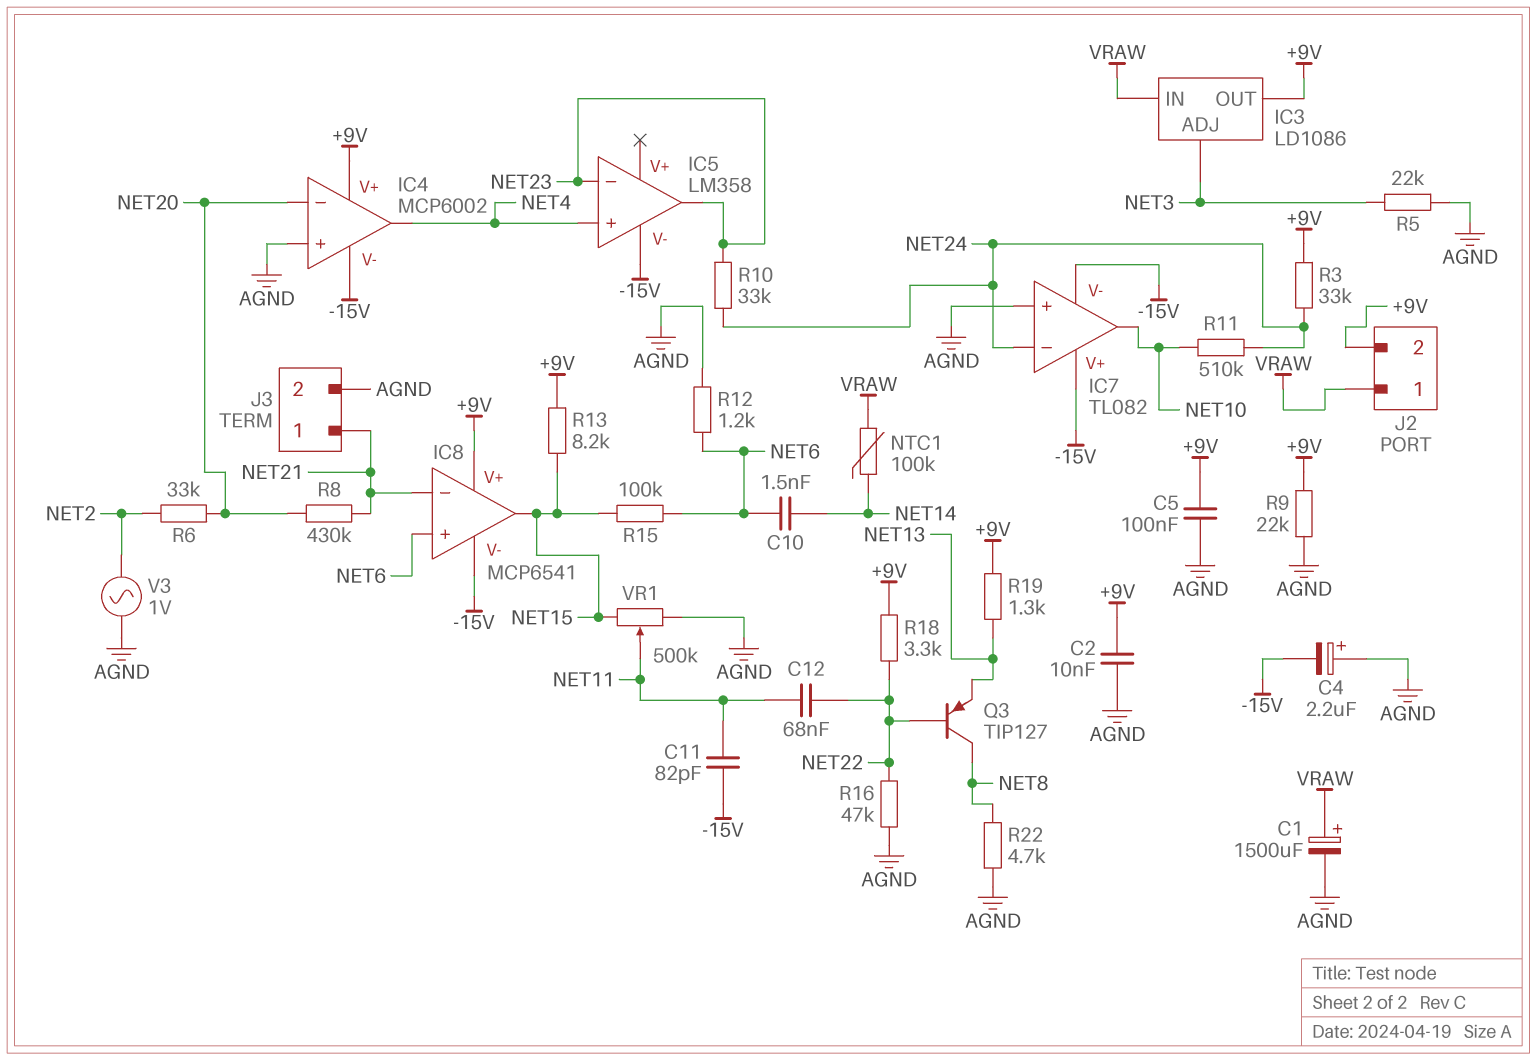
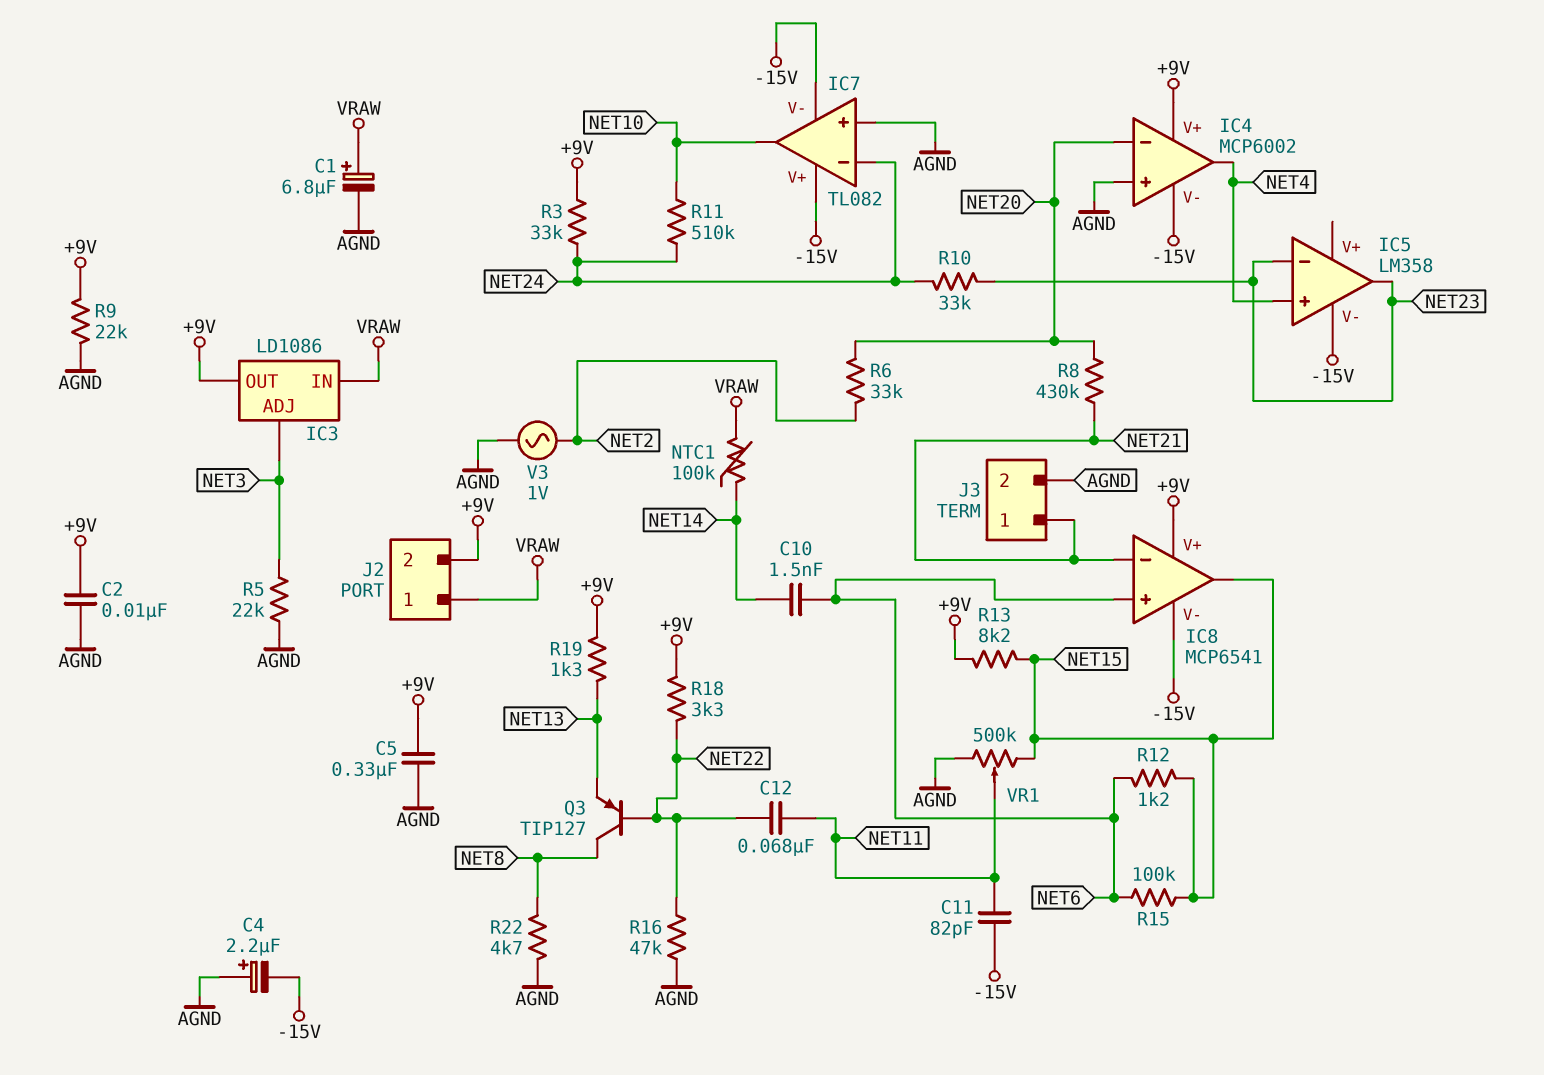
C1: 1500uF (plus VRAW, minus AGND) -> 6.8uF (plus VRAW, minus AGND)
C5: 100nF (+9V, AGND) -> 330nF (+9V, AGND)
R12: 1.2k (AGND, NET6) -> 1.2k (NET6, NET15)

